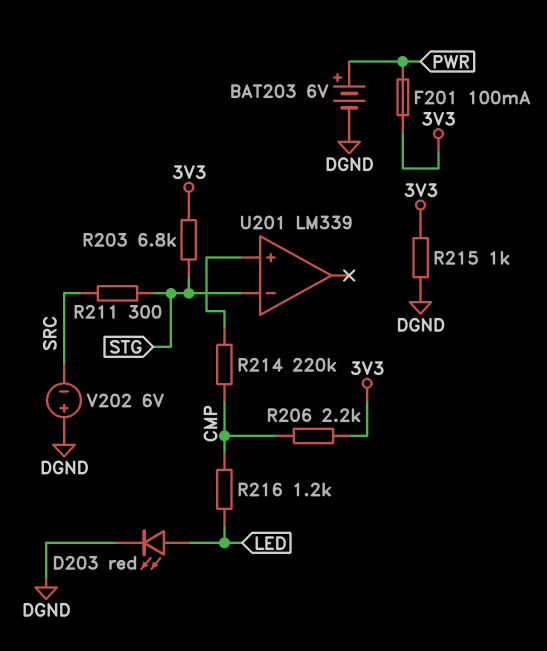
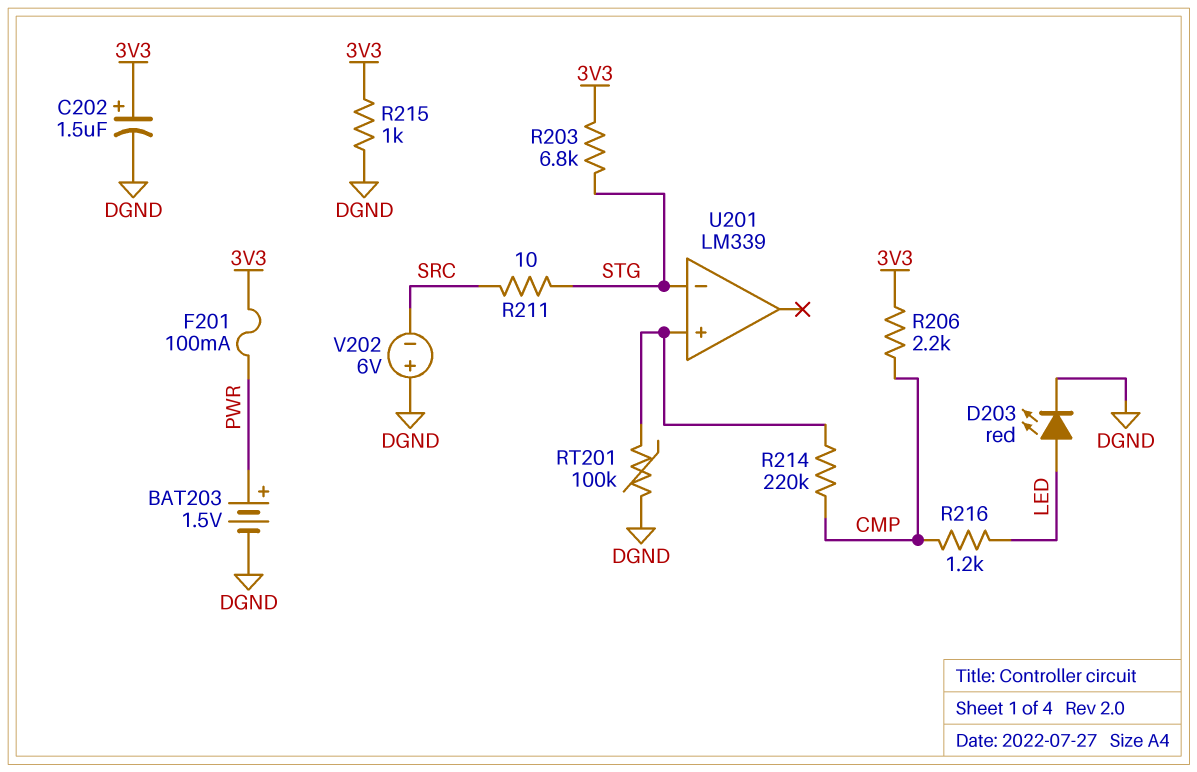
BAT203: 6V (plus PWR, minus DGND) -> 1.5V (plus PWR, minus DGND)
C202: none -> 1.5uF (plus 3V3, minus DGND)
R211: 300 (SRC, STG) -> 10 (SRC, STG)
RT201: none -> 100k (DGND, U201/in+)

